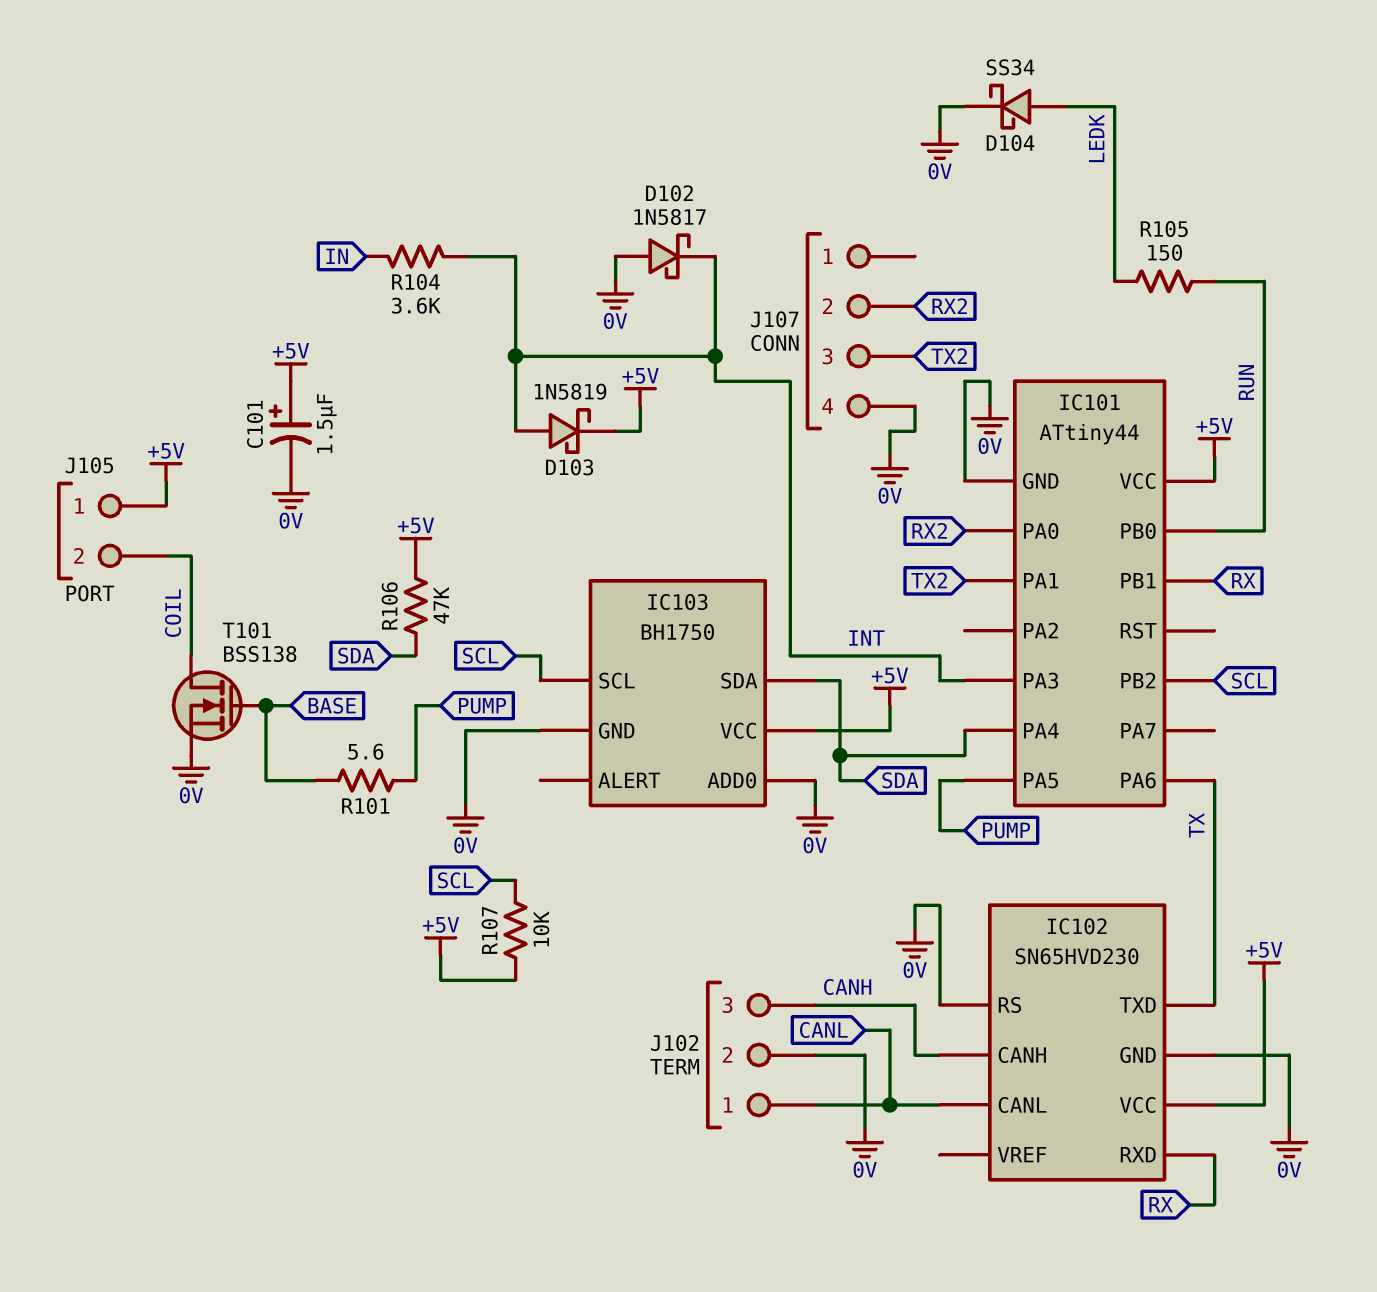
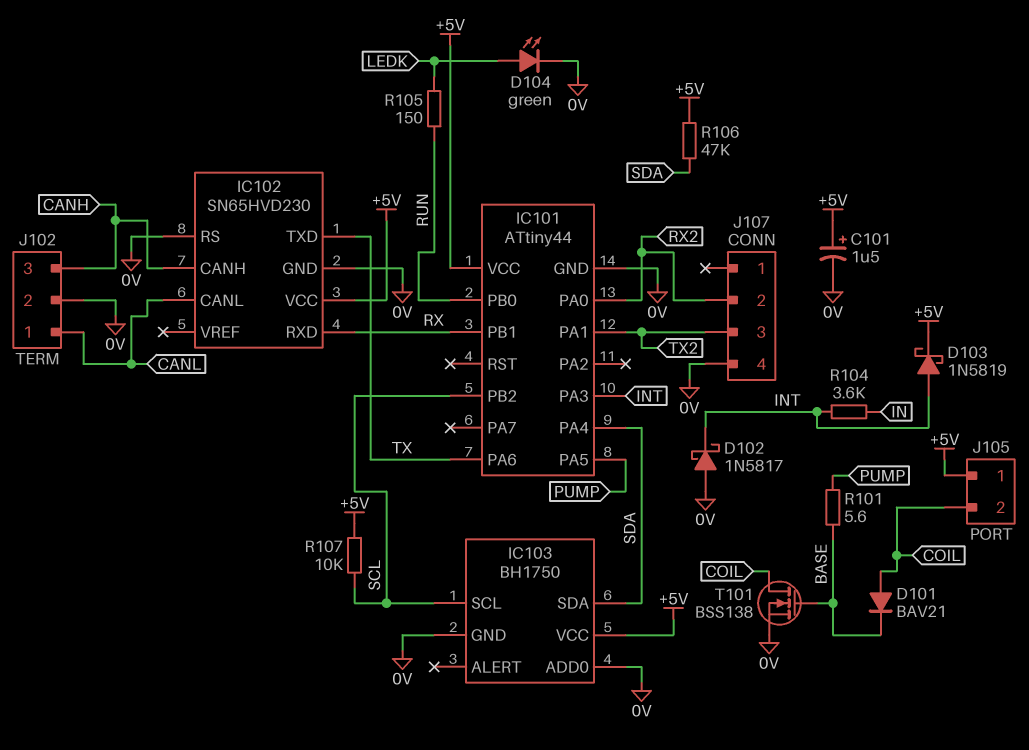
D101: none -> diode BAV21 (A COIL, K BASE)
D104: schottky SS34 (A LEDK, K 0V) -> LED green (A LEDK, K 0V)

